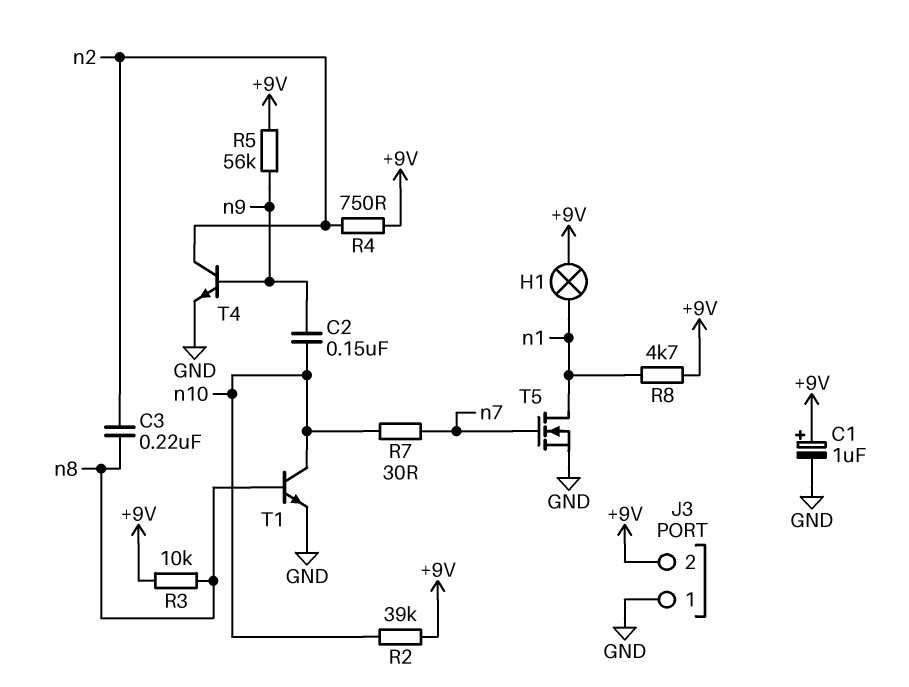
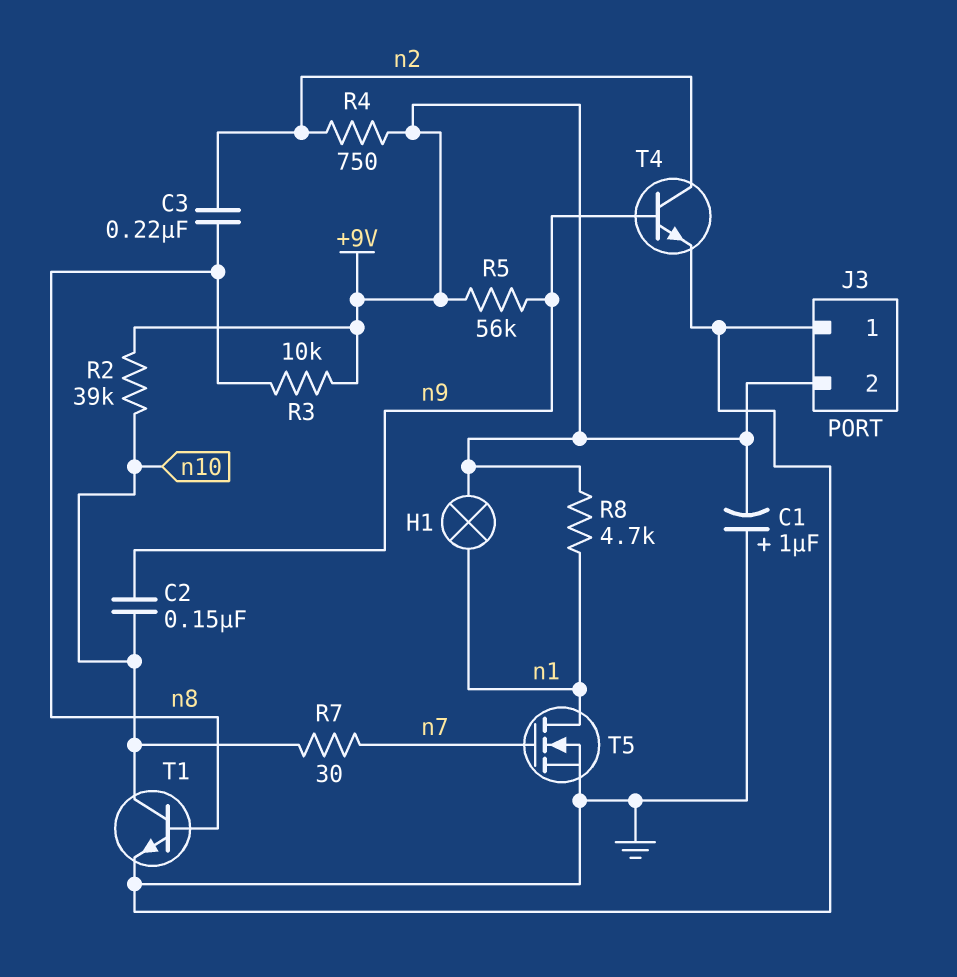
C1: 1uF (plus +9V, minus GND) -> 1uF (plus GND, minus +9V)

